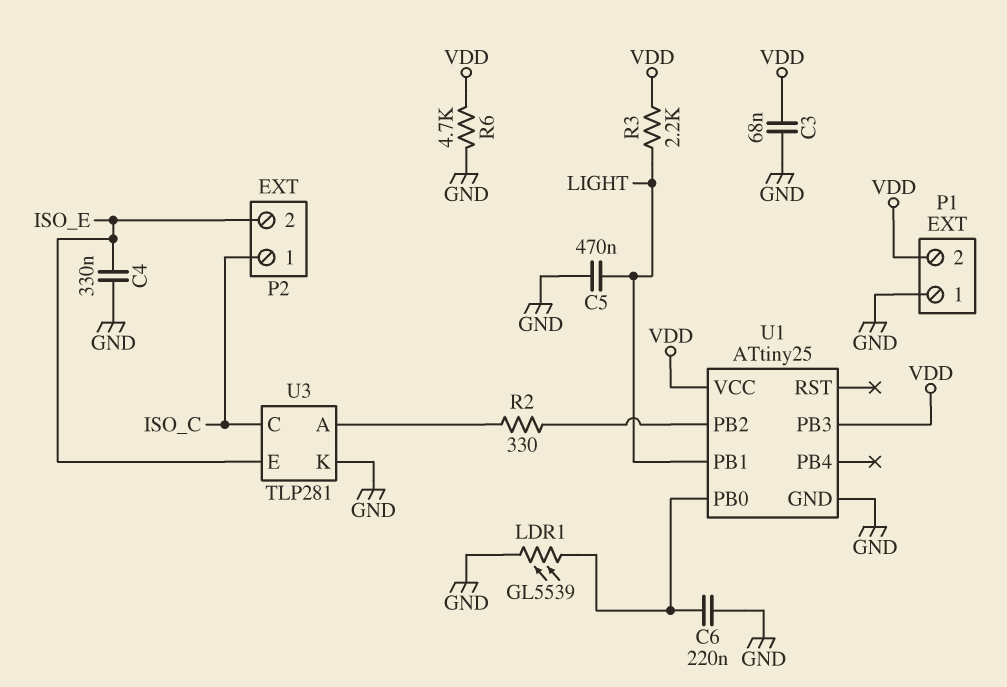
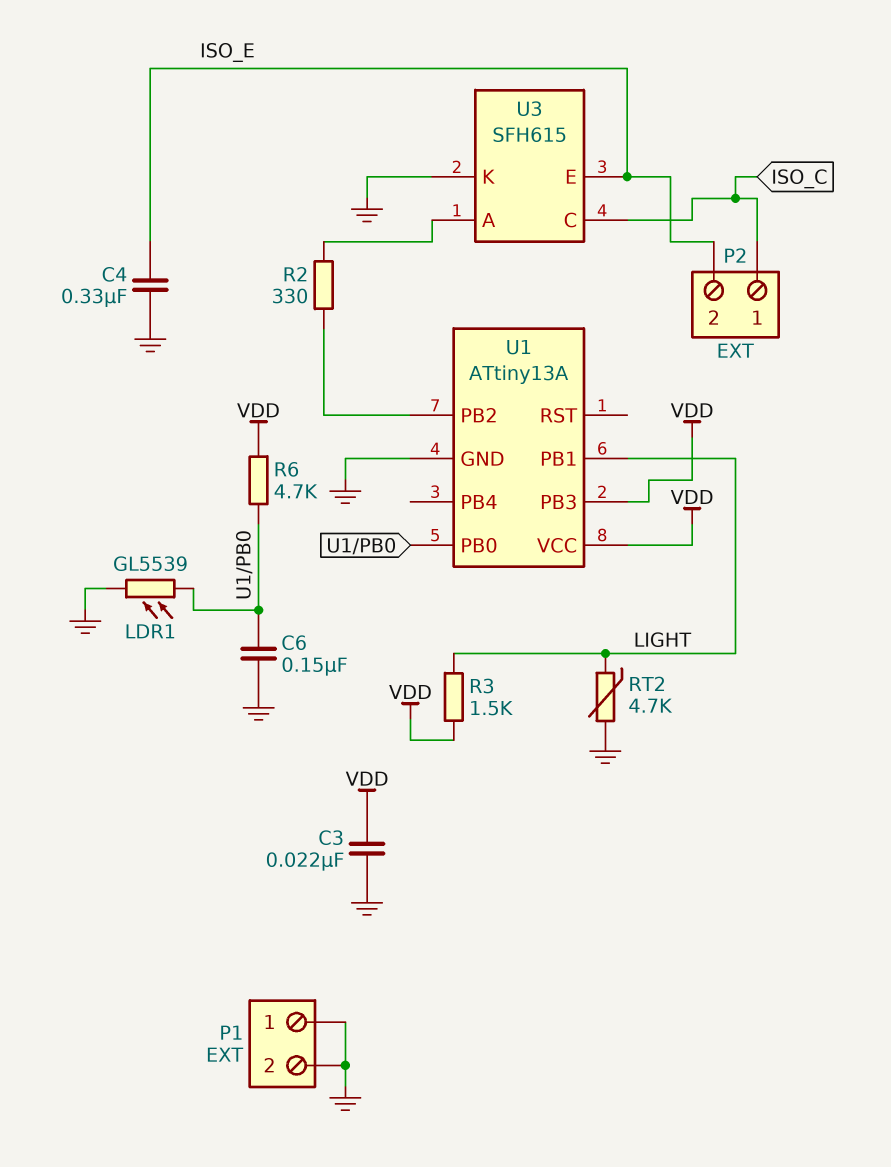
C3: 68nF (GND, VDD) -> 22nF (GND, VDD)
C5: 470nF (GND, LIGHT) -> none
C6: 220nF (GND, U1/PB0) -> 150nF (GND, U1/PB0)
P1 pin 2: VDD -> GND
R3: 2.2k (LIGHT, VDD) -> 1.5k (LIGHT, VDD)
R6: 4.7k (GND, VDD) -> 4.7k (U1/PB0, VDD)
RT2: none -> 4.7k (GND, LIGHT)
U1: ATtiny25 -> ATtiny13A
U3: TLP281 -> SFH615

